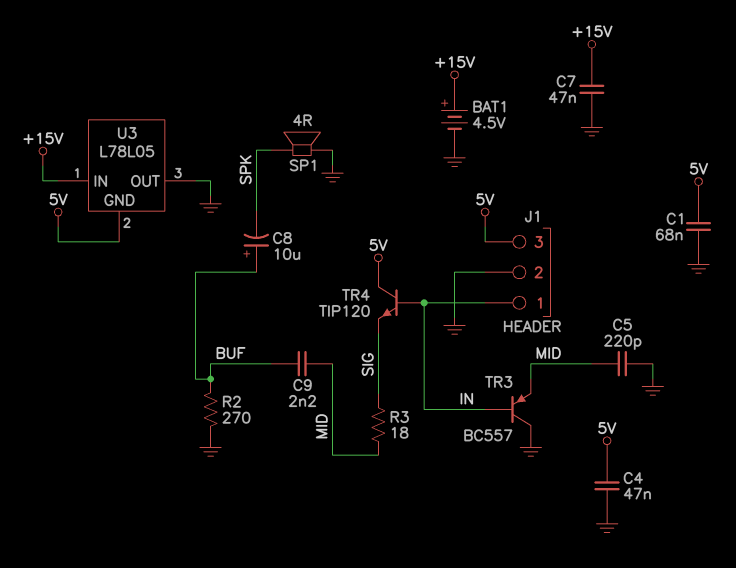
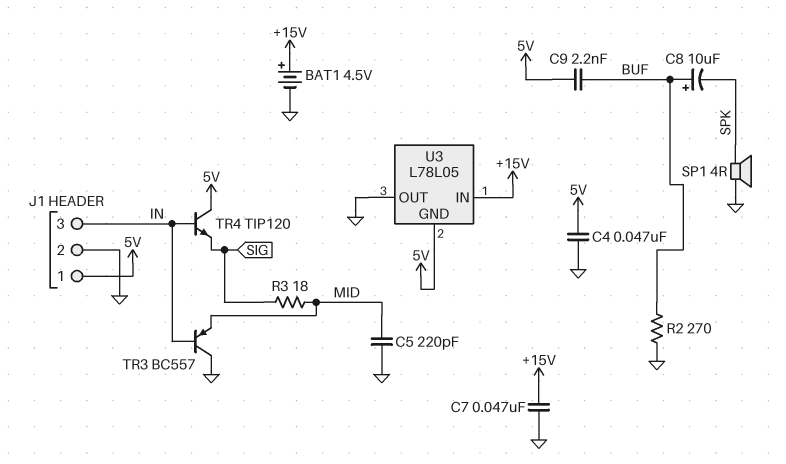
C1: 68nF (5V, GND) -> none
C9: 2.2nF (BUF, MID) -> 2.2nF (5V, BUF)
J1 pin 1: IN -> 5V
J1 pin 3: 5V -> IN

